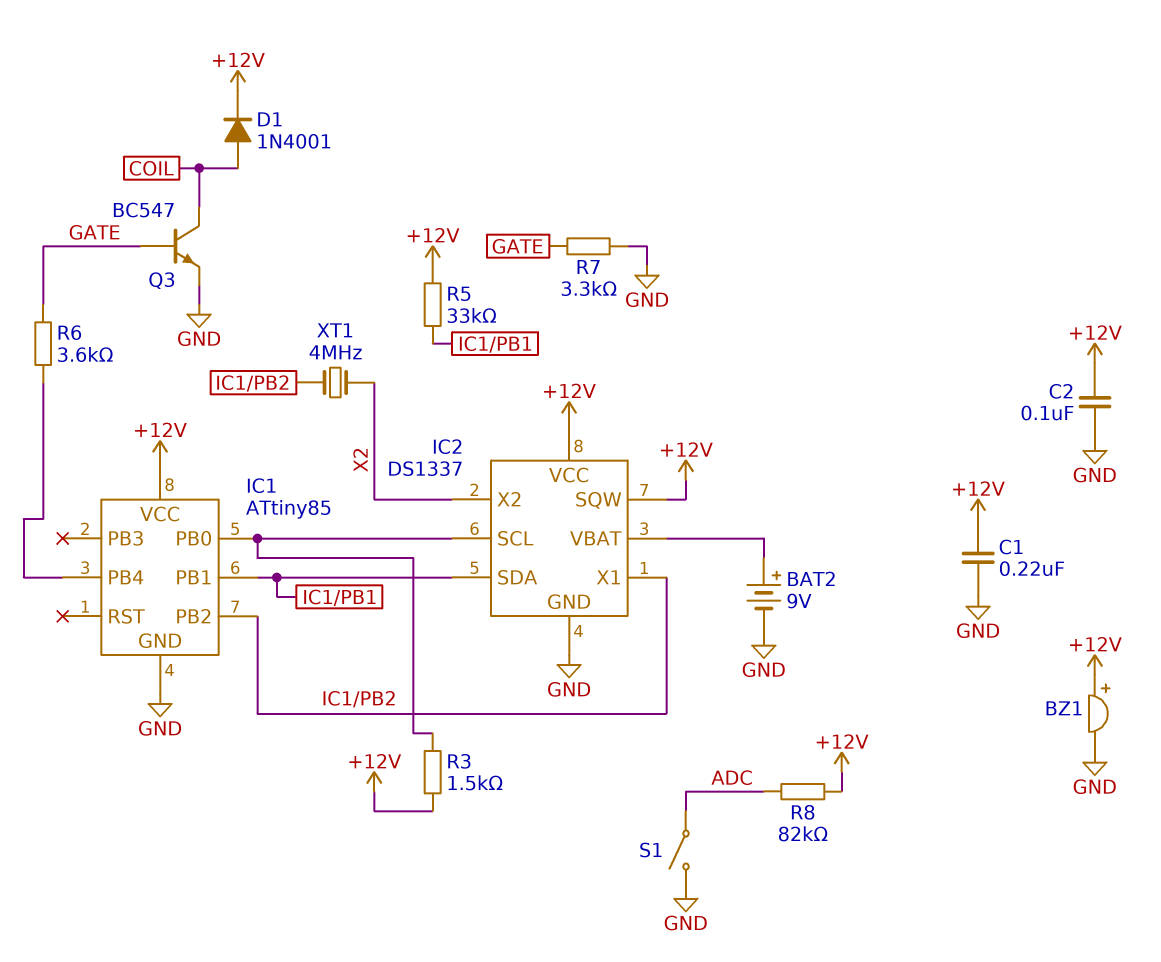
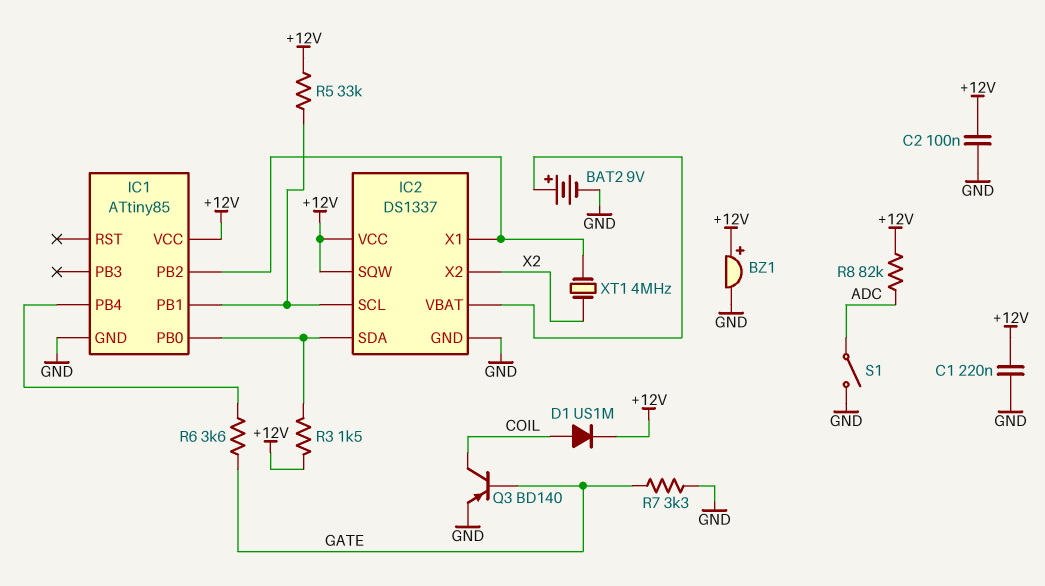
D1: diode 1N4001 (A COIL, K +12V) -> diode US1M (A COIL, K +12V)
IC2 pin SCL: IC1/PB0 -> IC1/PB1
IC2 pin SDA: IC1/PB1 -> IC1/PB0
Q3: NPN BC547 (B GATE, C COIL, E GND) -> PNP BD140 (B GATE, C COIL, E GND)

